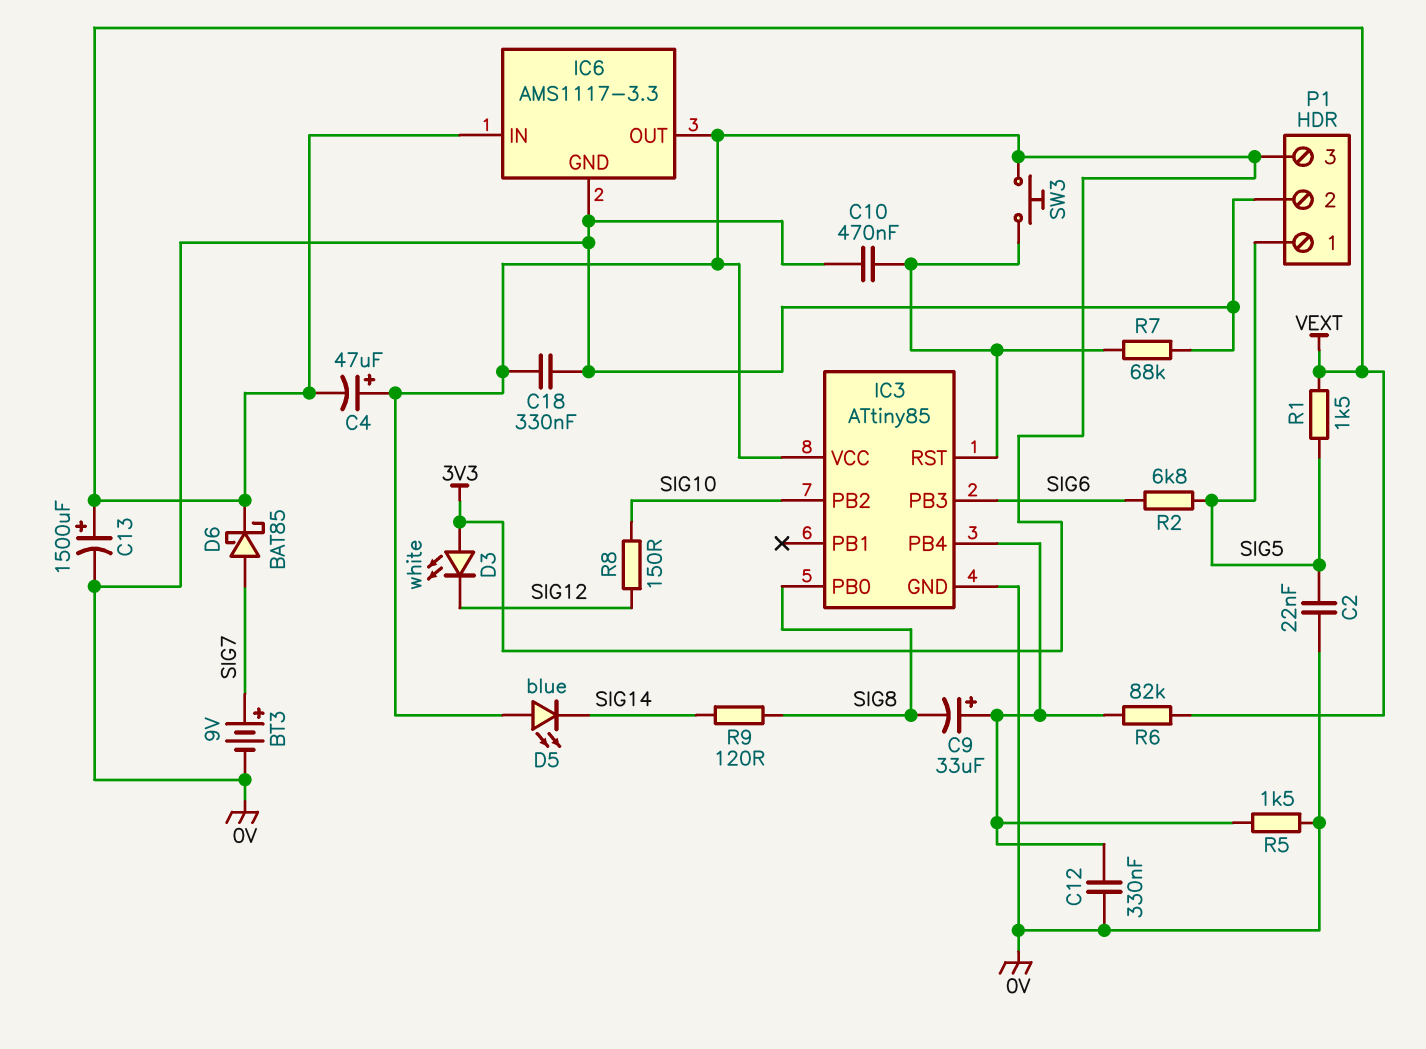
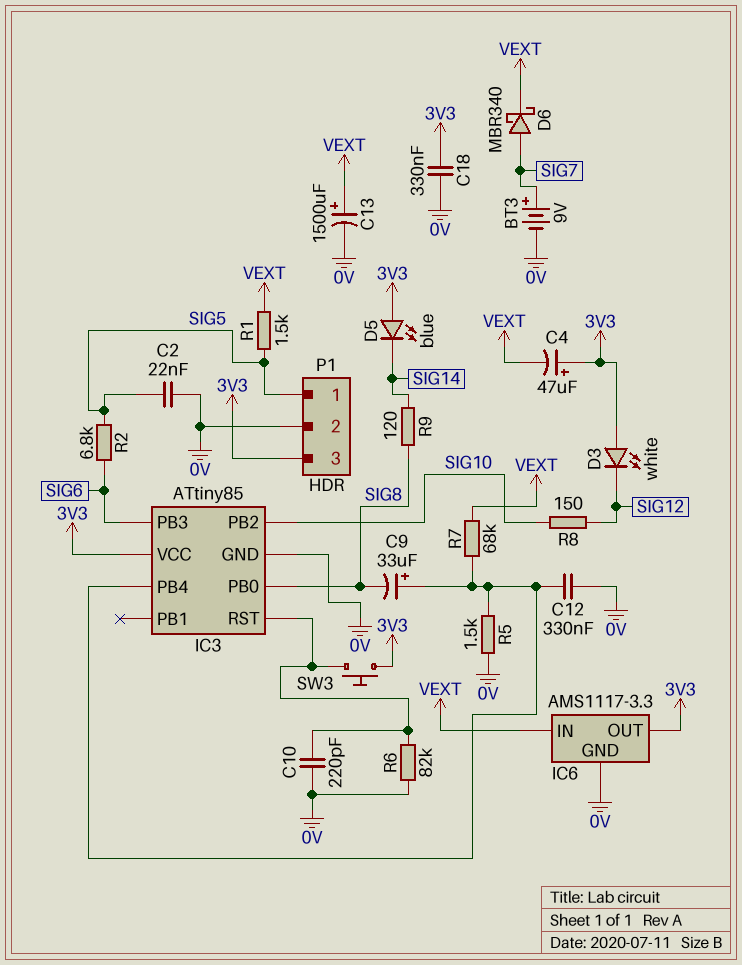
C10: 470nF (0V, IC3/RST) -> 220pF (0V, IC3/RST)
D6: schottky BAT85 (A SIG7, K VEXT) -> schottky MBR340 (A SIG7, K VEXT)
R6: 82k (IC3/PB4, VEXT) -> 82k (0V, IC3/RST)
R7: 68k (0V, IC3/RST) -> 68k (IC3/PB4, VEXT)

